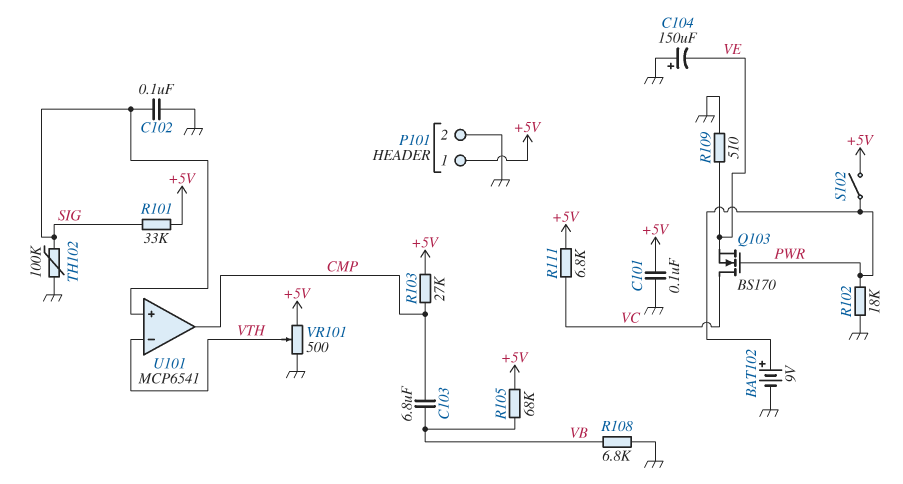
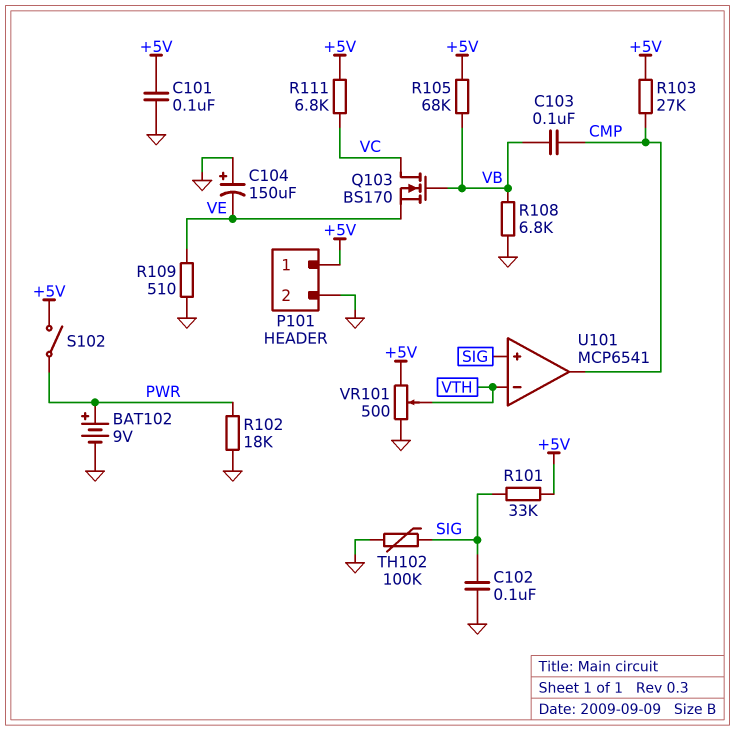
C103: 6.8uF (CMP, VB) -> 100nF (CMP, VB)
Q103: NMOS BS170 (G PWR, D VC, S VE) -> NMOS BS170 (G VB, D VC, S VE)

